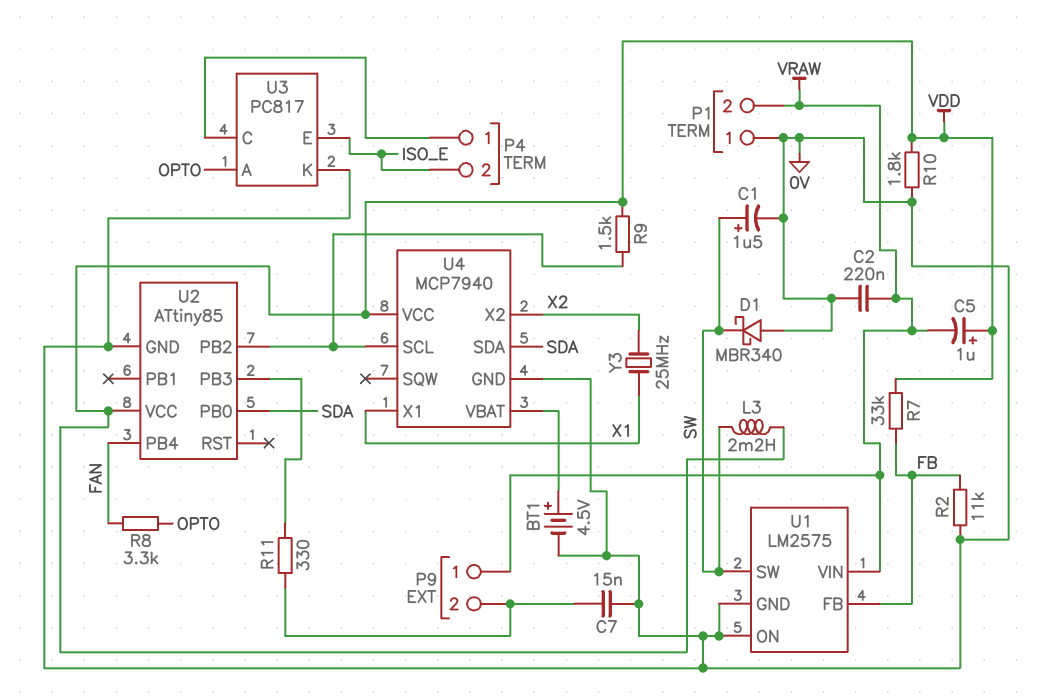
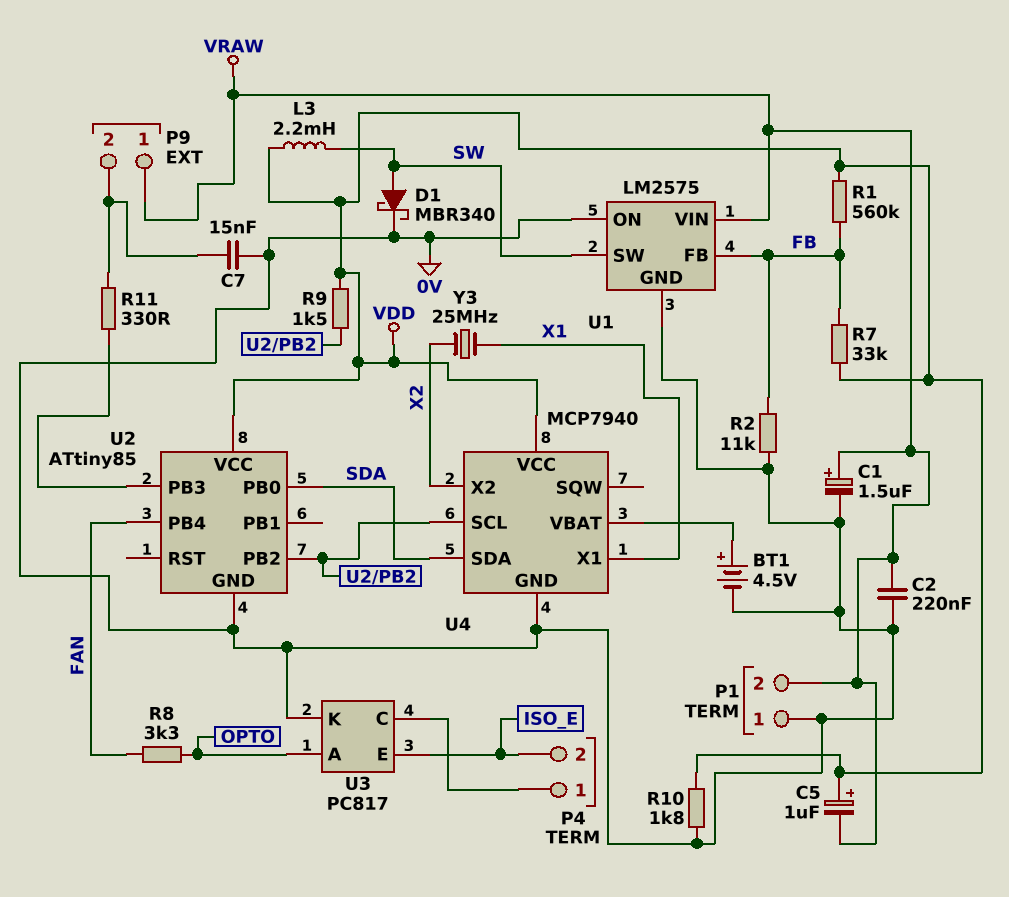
C1: 1.5uF (plus SW, minus 0V) -> 1.5uF (plus VRAW, minus 0V)
D1: schottky MBR340 (A 0V, K SW) -> schottky MBR340 (A SW, K 0V)
R1: none -> 560k (FB, VDD)

